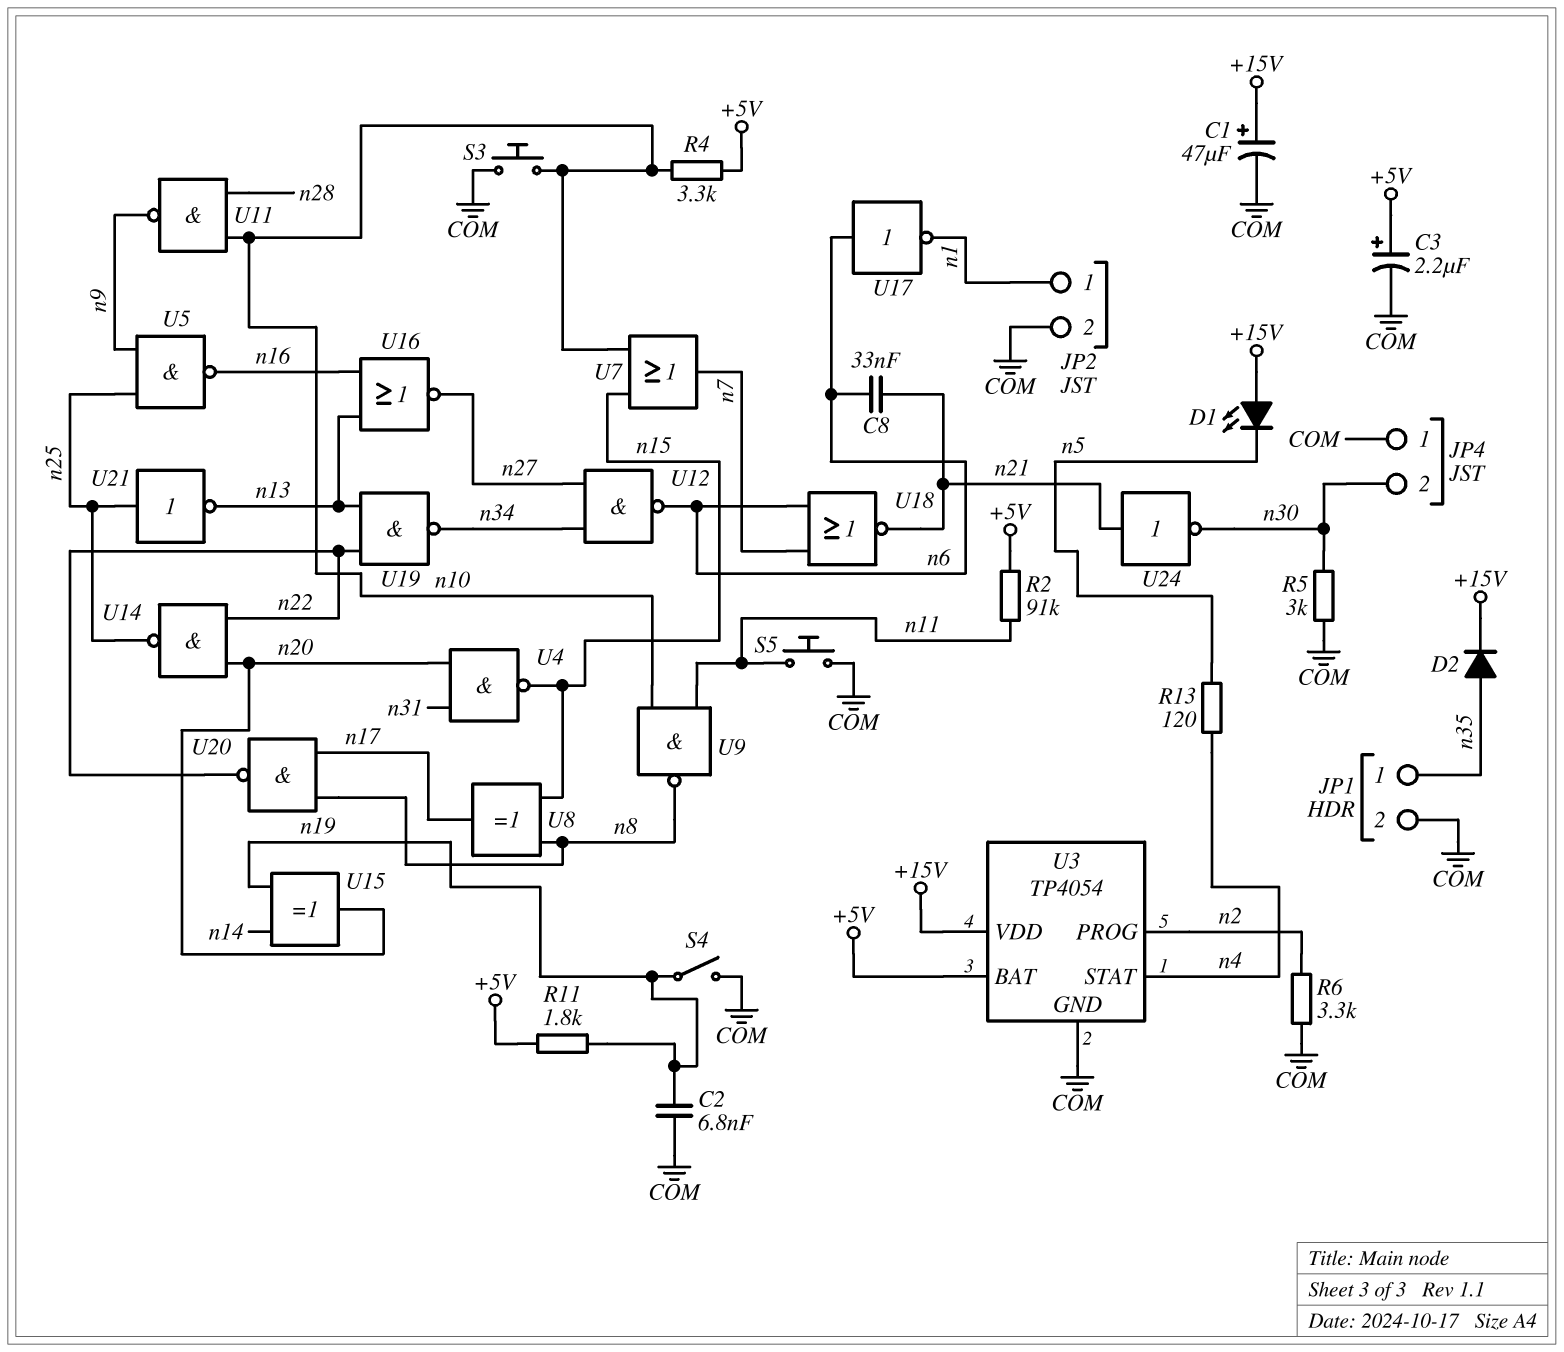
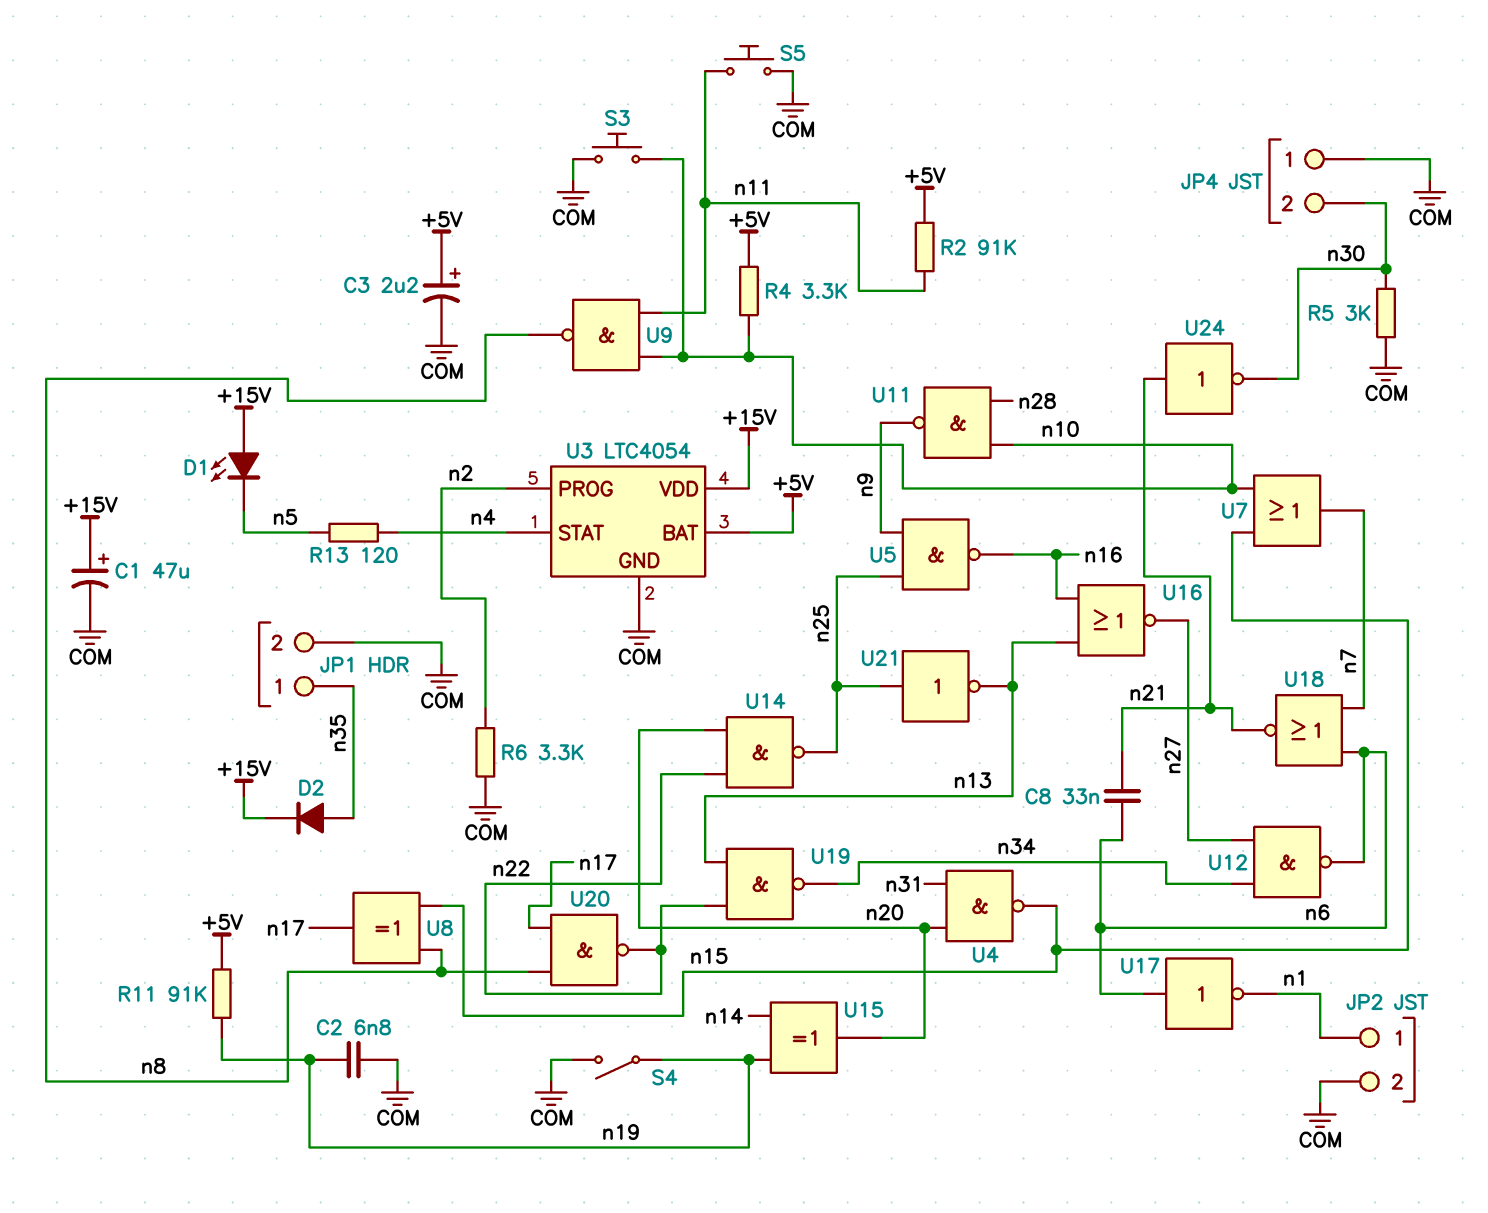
R11: 1.8k (+5V, n19) -> 91k (+5V, n19)
U3: TP4054 -> LTC4054

